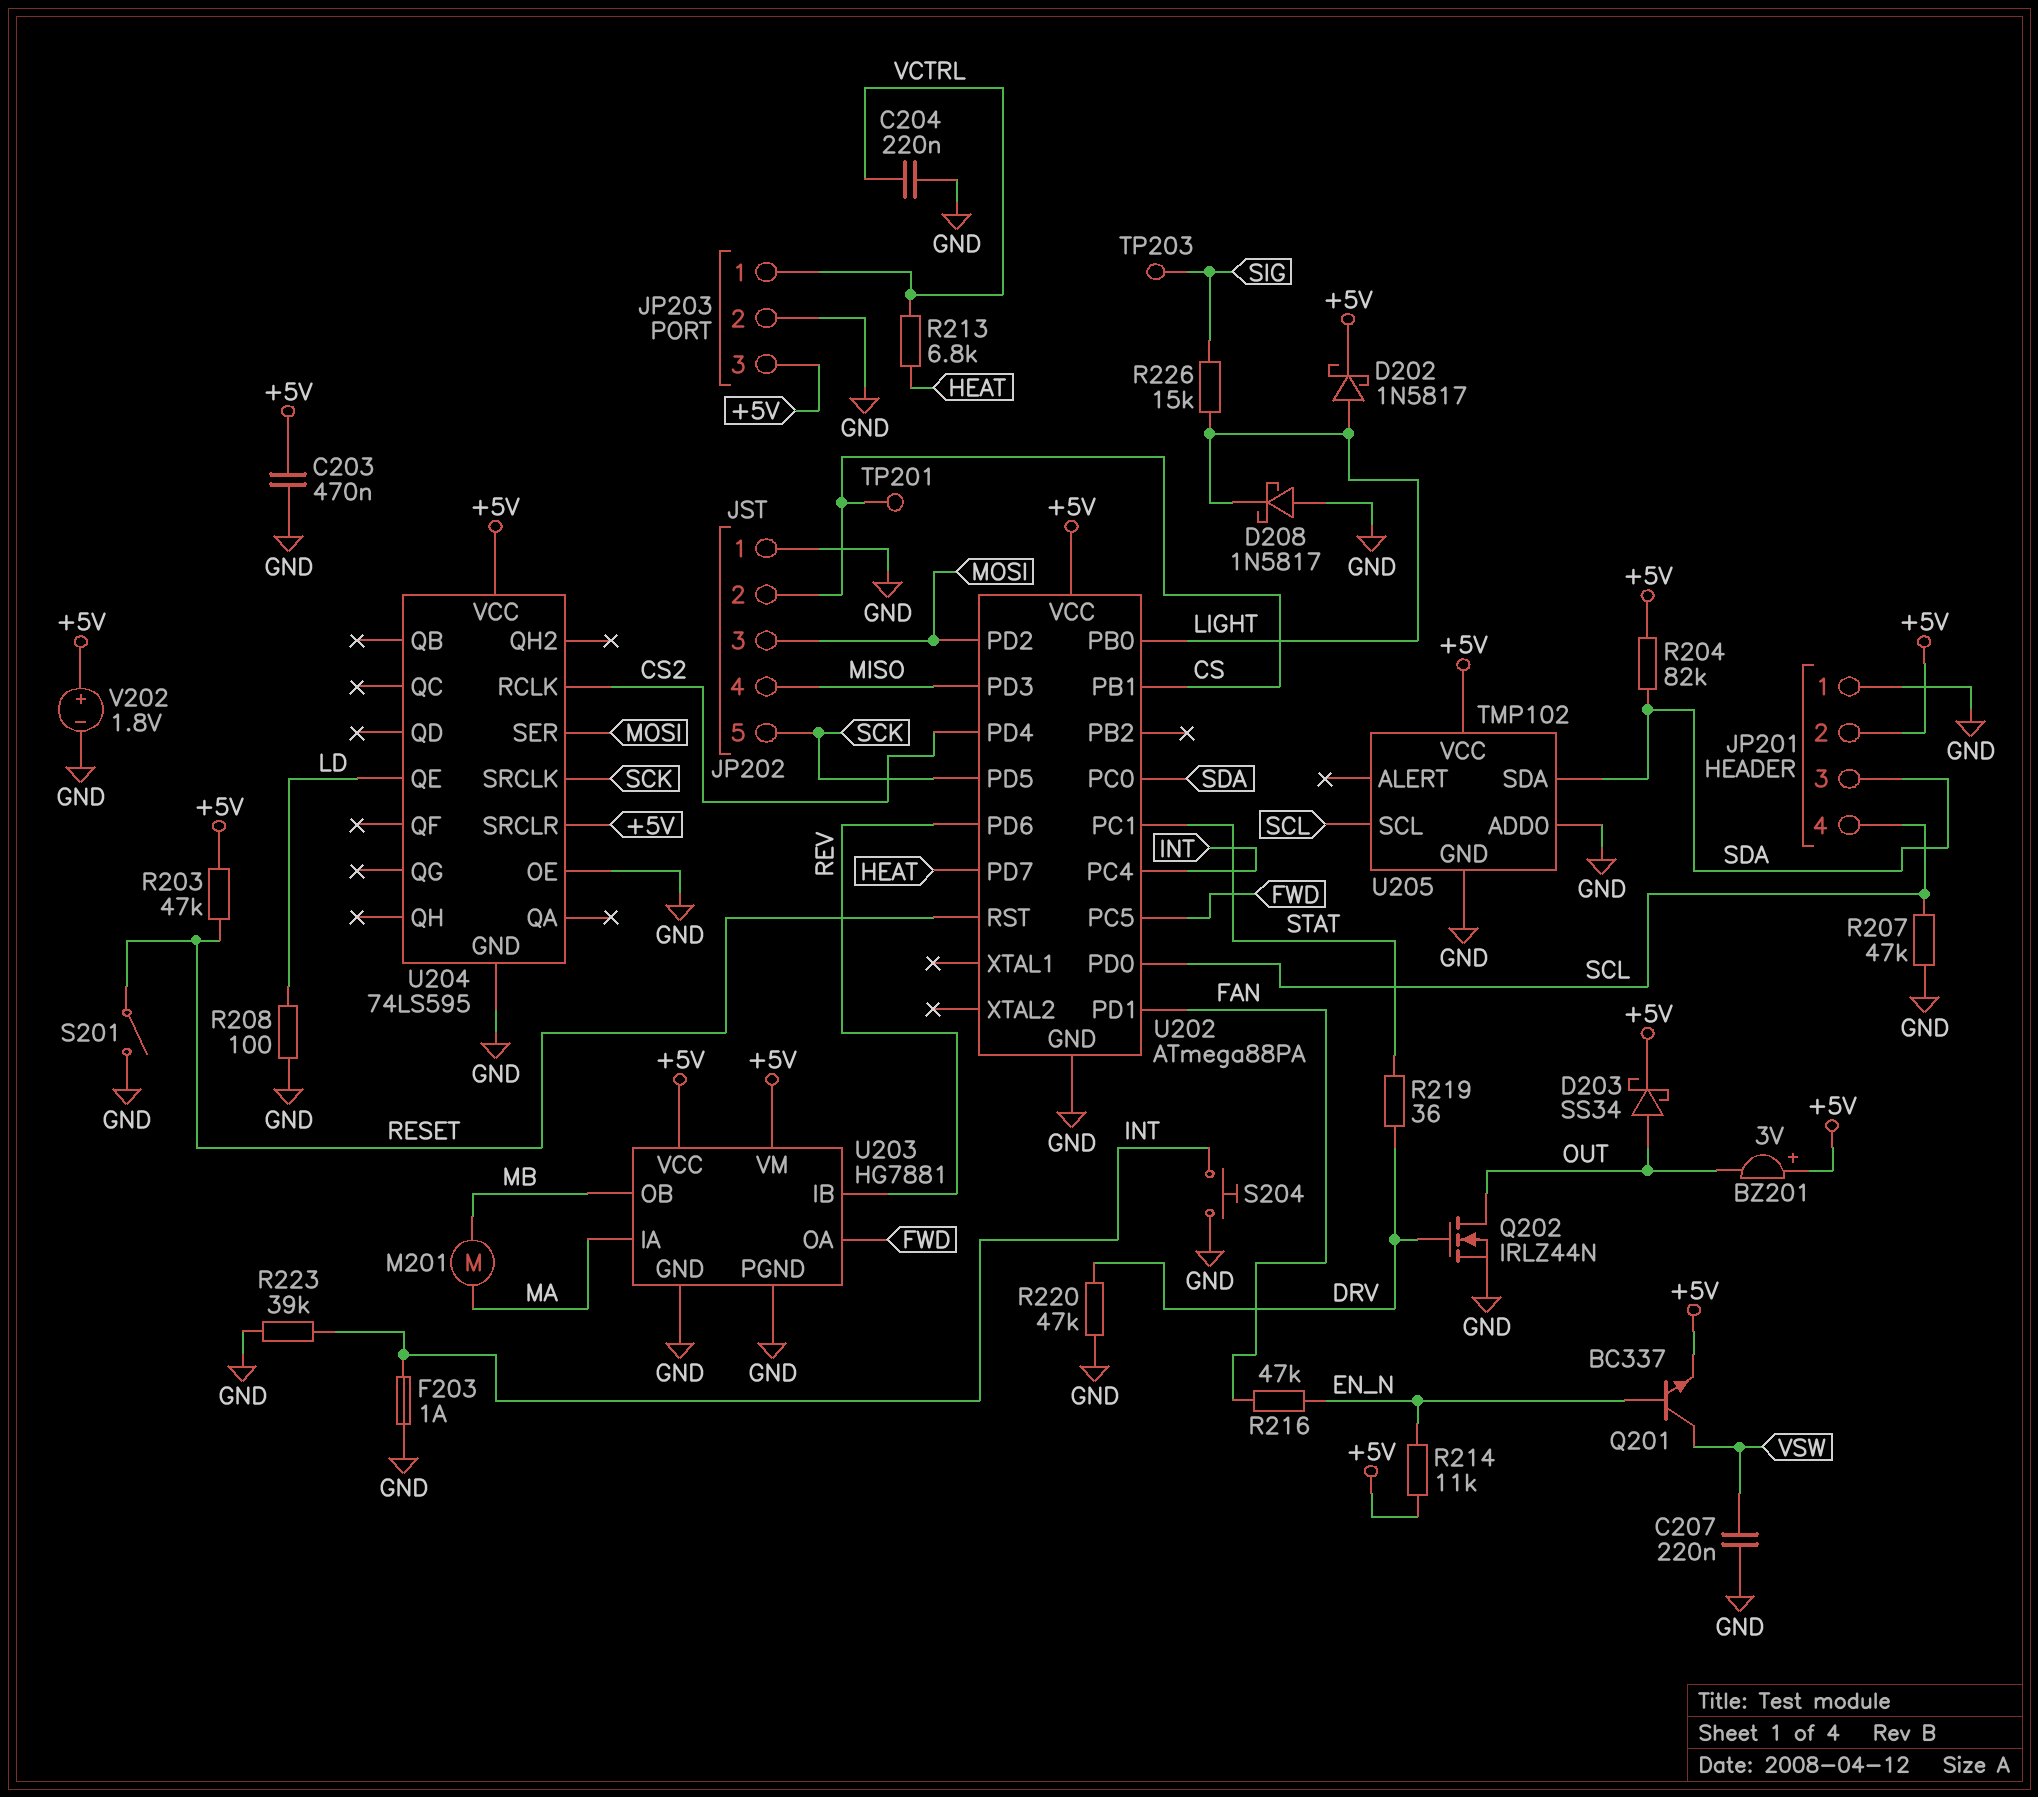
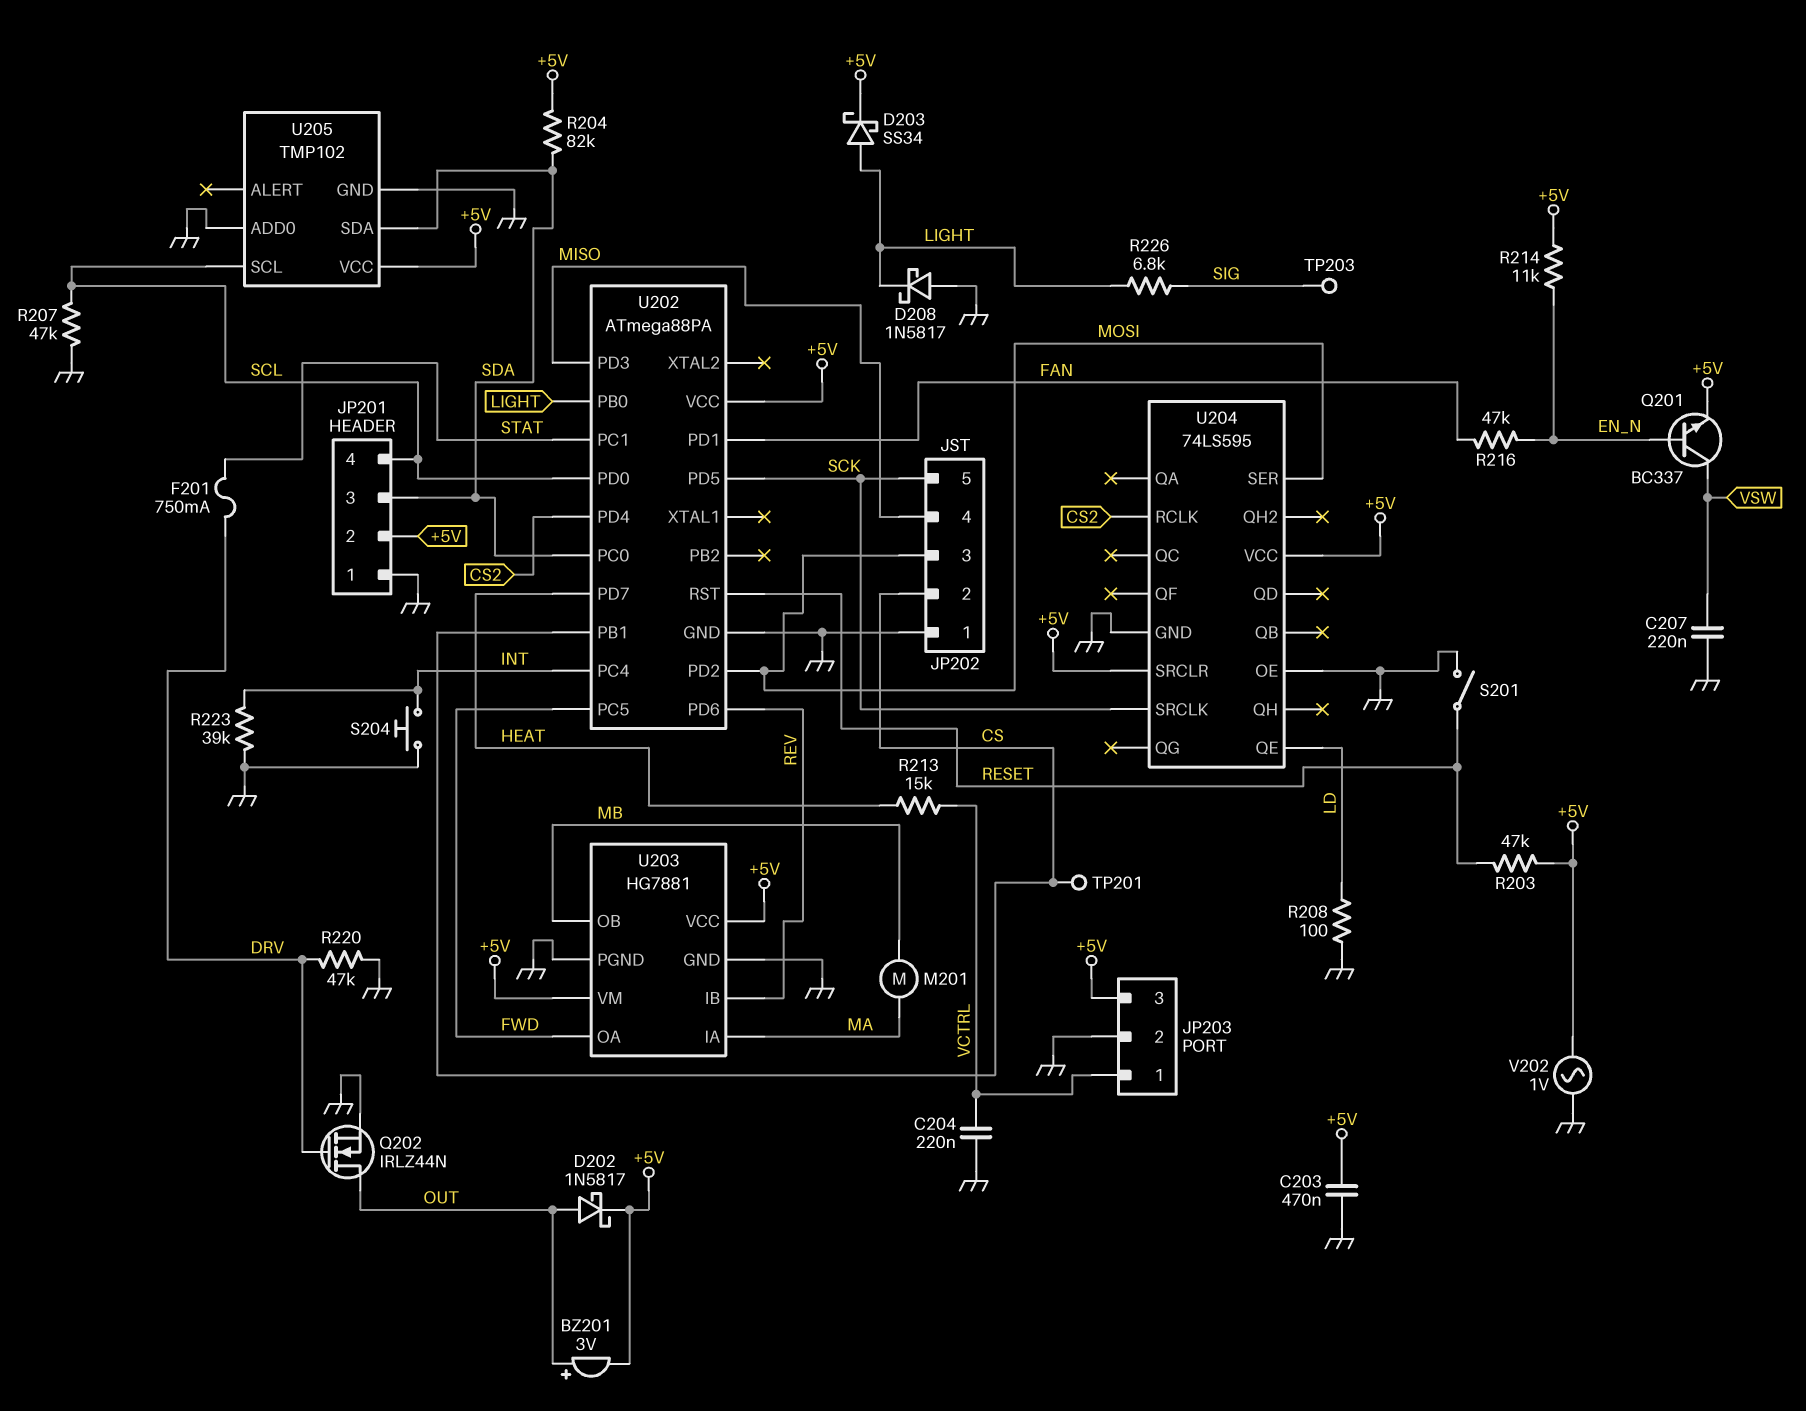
BZ201: buzzer 3V (plus +5V, minus OUT) -> buzzer 3V (plus OUT, minus +5V)
D202: schottky 1N5817 (A LIGHT, K +5V) -> schottky 1N5817 (A OUT, K +5V)
D203: schottky SS34 (A OUT, K +5V) -> schottky SS34 (A LIGHT, K +5V)
F201: none -> 750mA (DRV, STAT)
F203: 1A (GND, INT) -> none
R213: 6.8k (HEAT, VCTRL) -> 15k (HEAT, VCTRL)
R219: 36 (DRV, STAT) -> none
R226: 15k (LIGHT, SIG) -> 6.8k (LIGHT, SIG)
V202: 1.8V (plus +5V, minus GND) -> AC 1V (+5V, GND)

